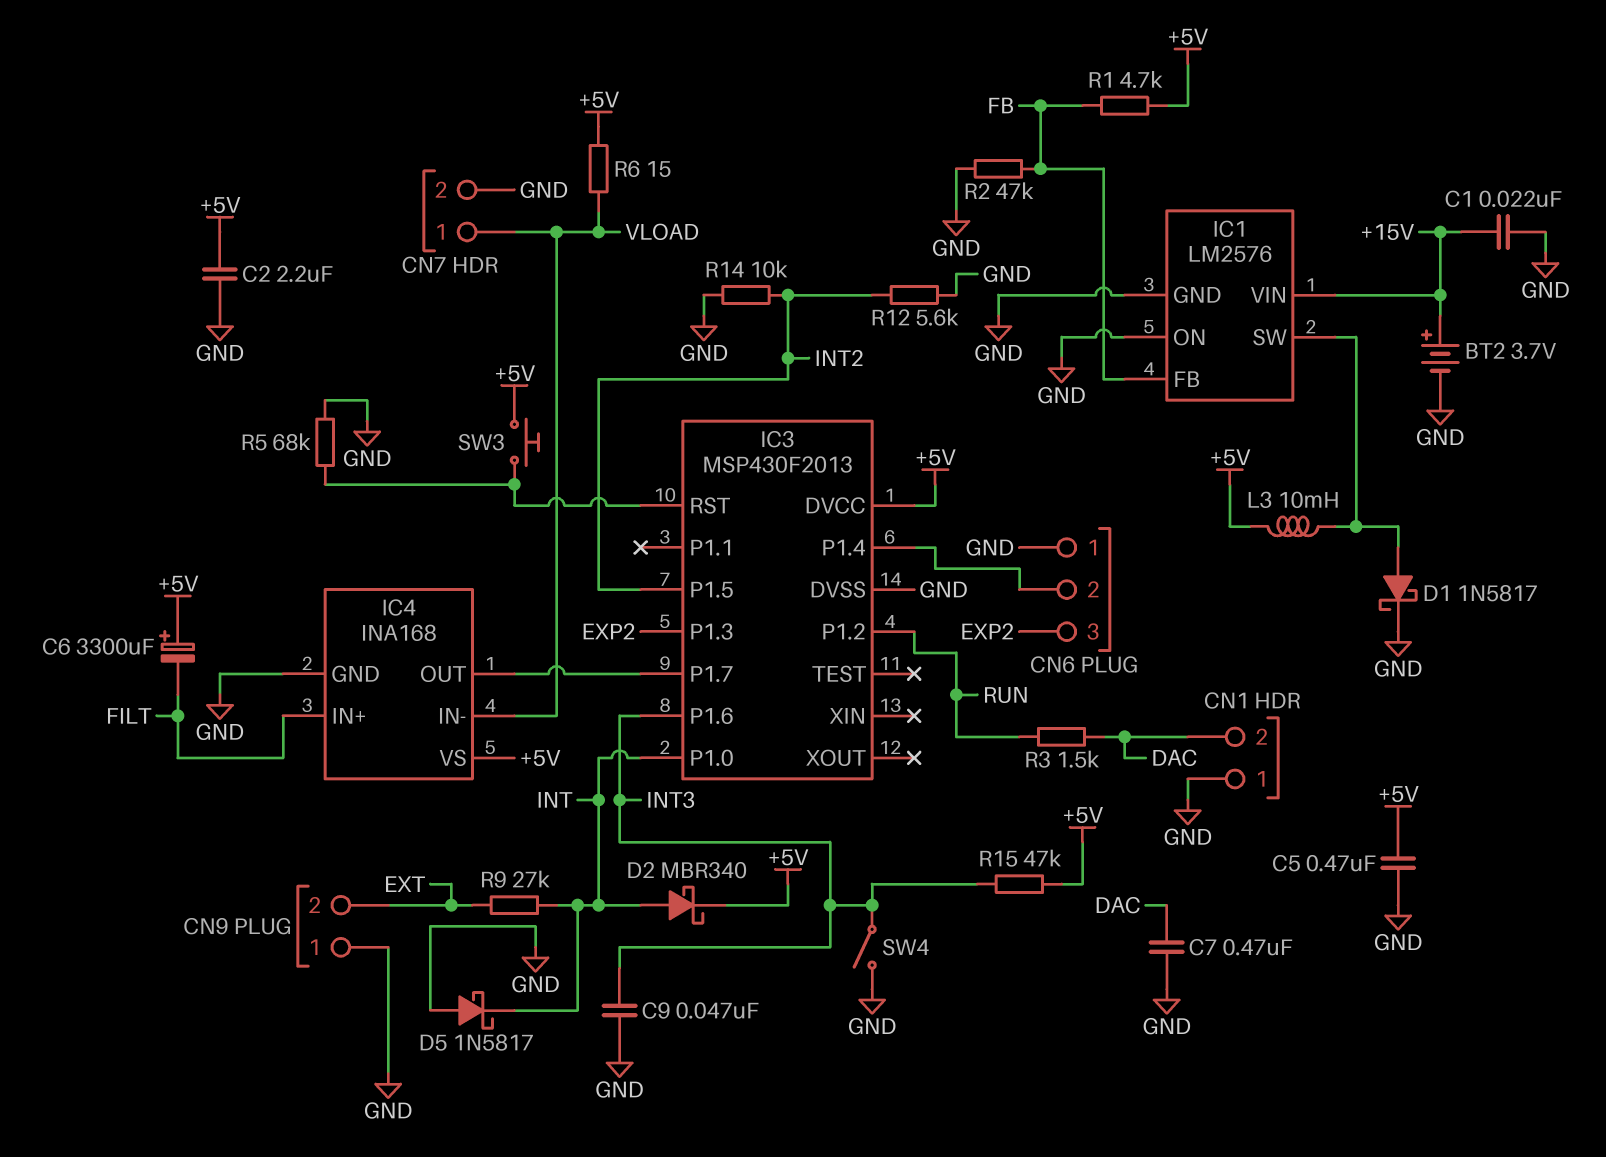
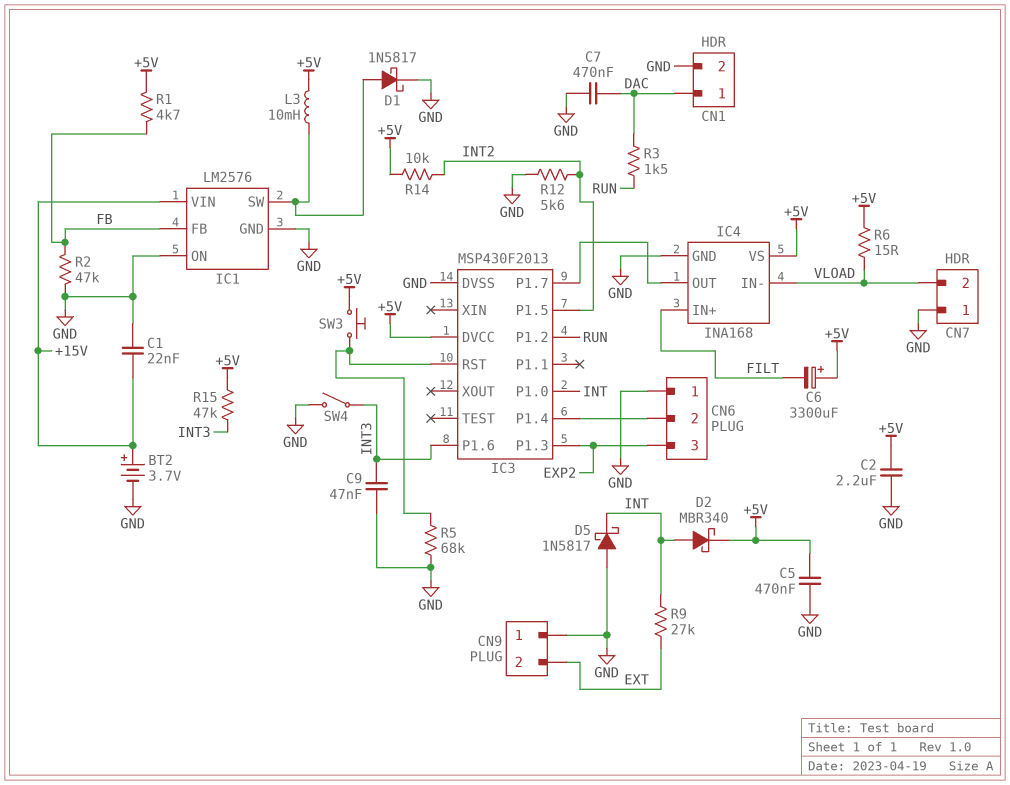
CN1 pin 1: GND -> DAC
CN1 pin 2: DAC -> GND
CN7 pin 1: VLOAD -> GND
CN7 pin 2: GND -> VLOAD
R14: 10k (GND, INT2) -> 10k (+5V, INT2)

